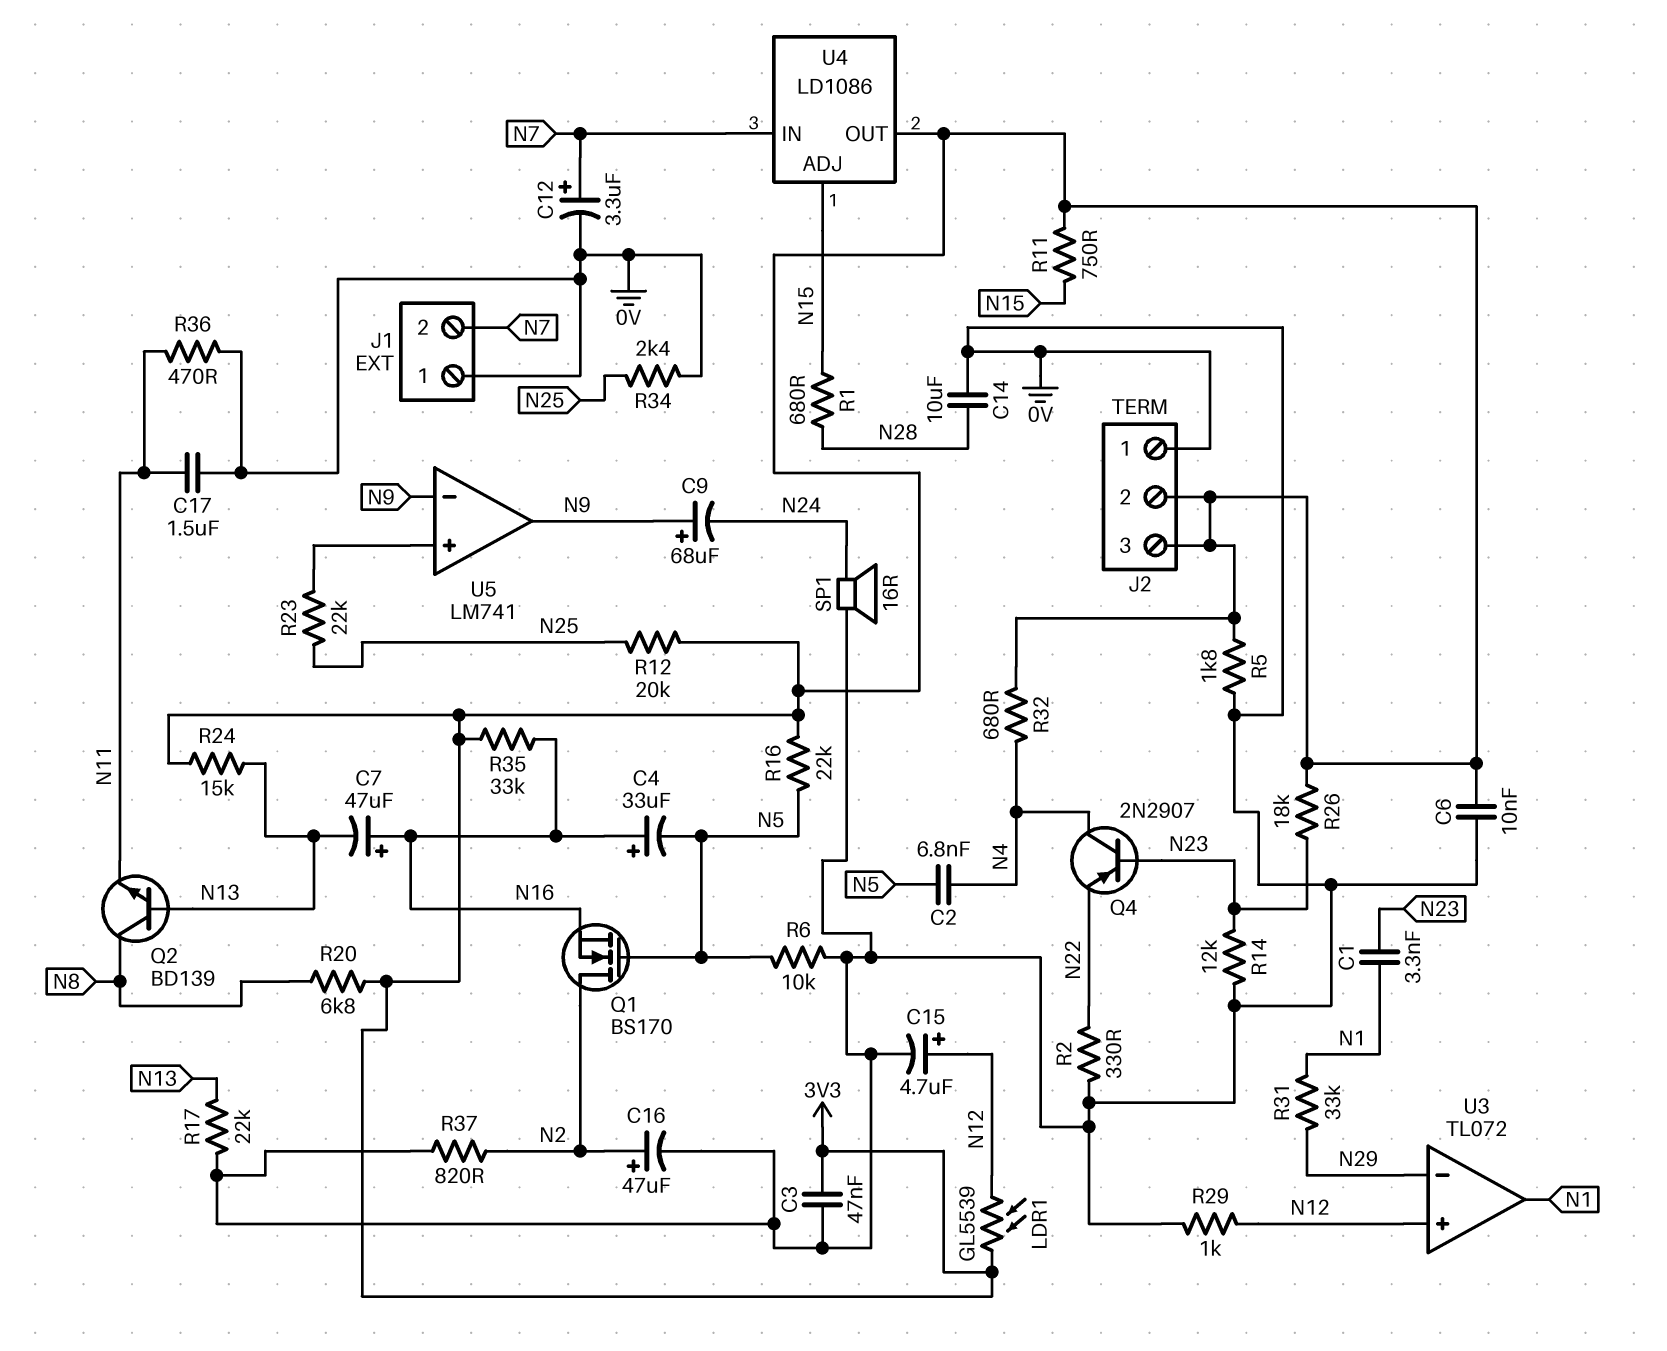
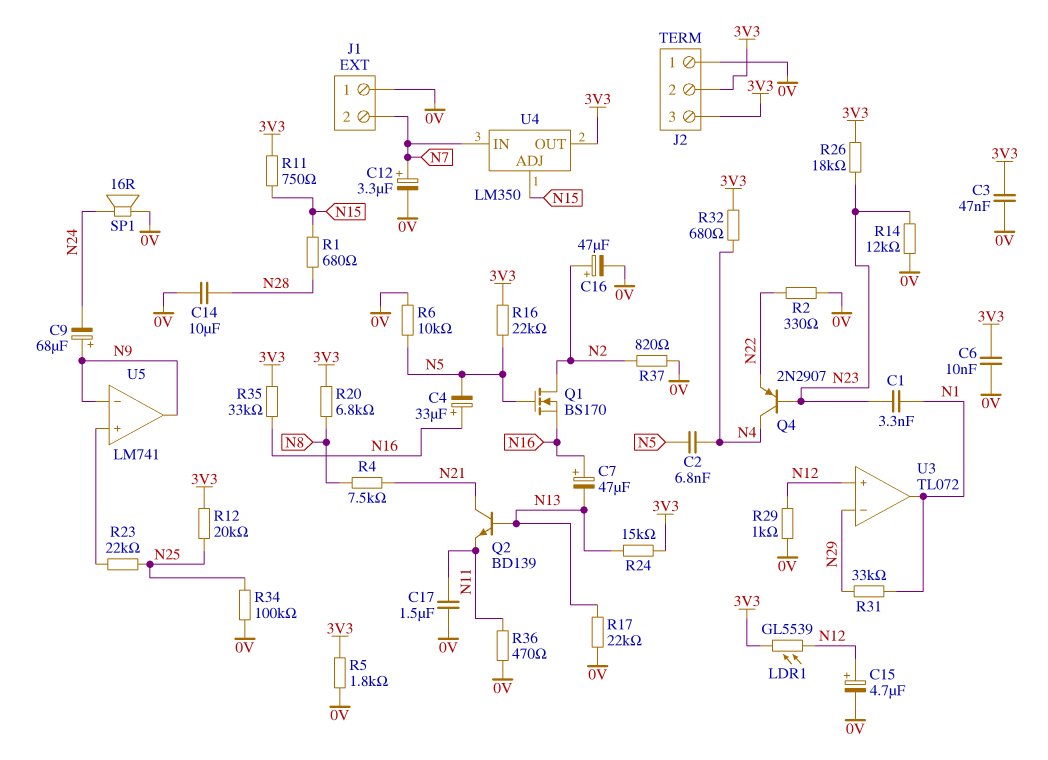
Q2: NPN BD139 (B N13, C N8, E N11) -> NPN BD139 (B N13, C N21, E N11)
R4: none -> 7.5k (N8, N21)
R34: 2.4k (0V, N25) -> 100k (0V, N25)
U4: LD1086 -> LM350

